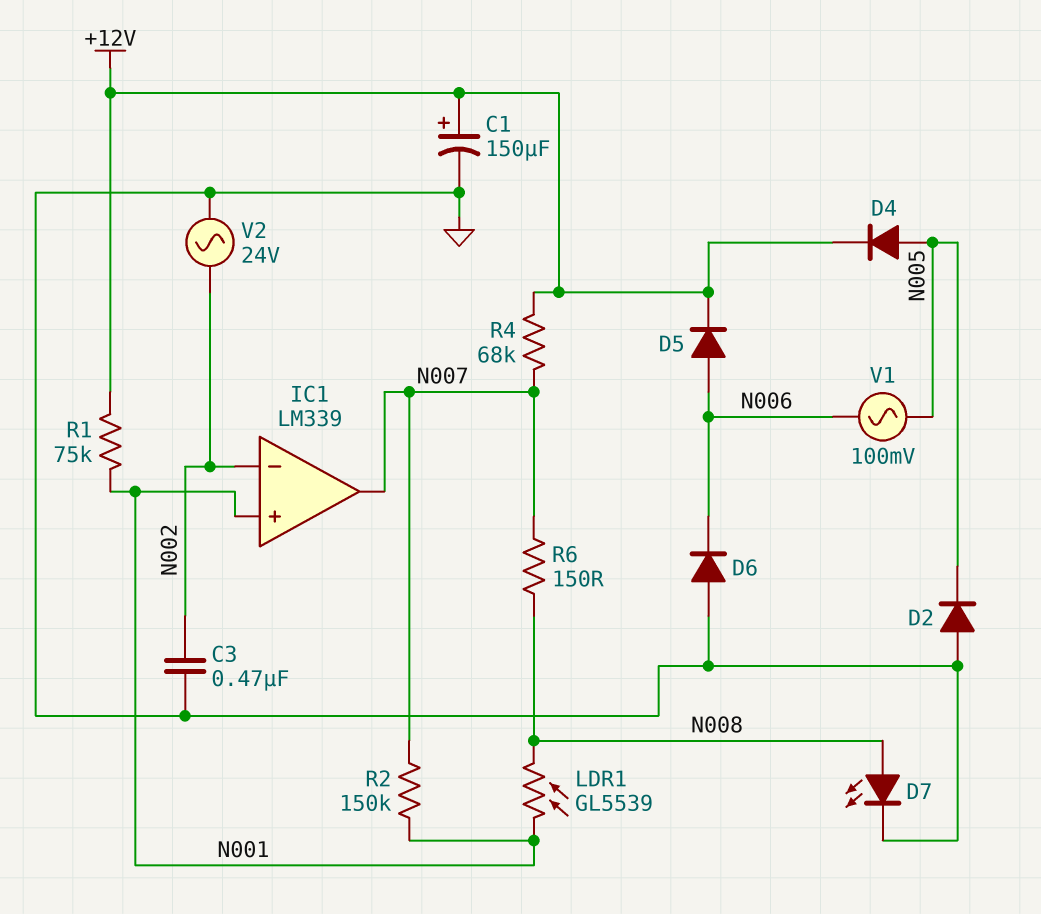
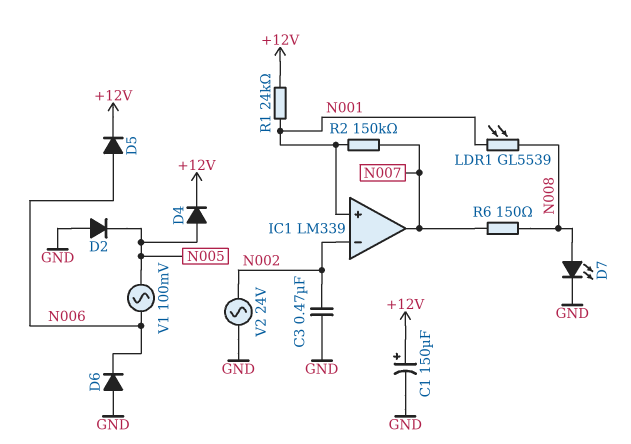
R1: 75k (+12V, N001) -> 24k (+12V, N001)
R4: 68k (+12V, N007) -> none

